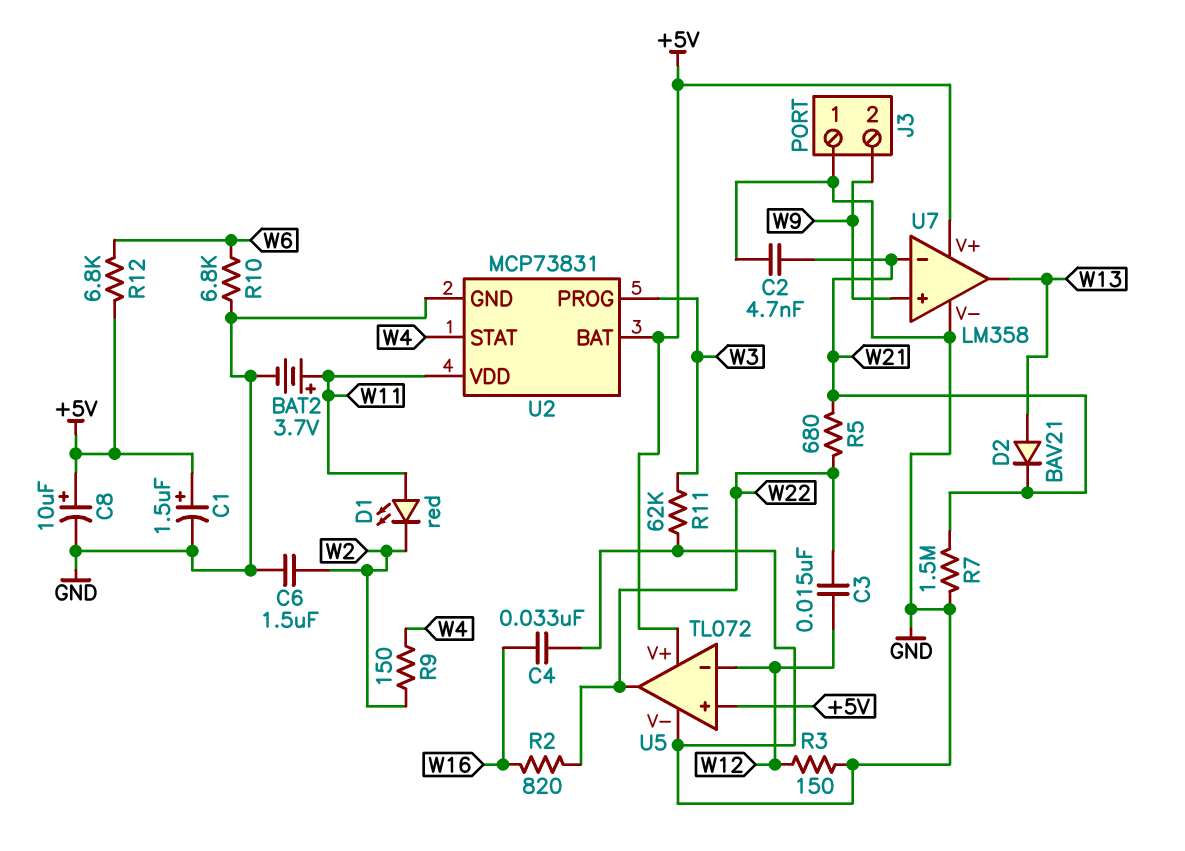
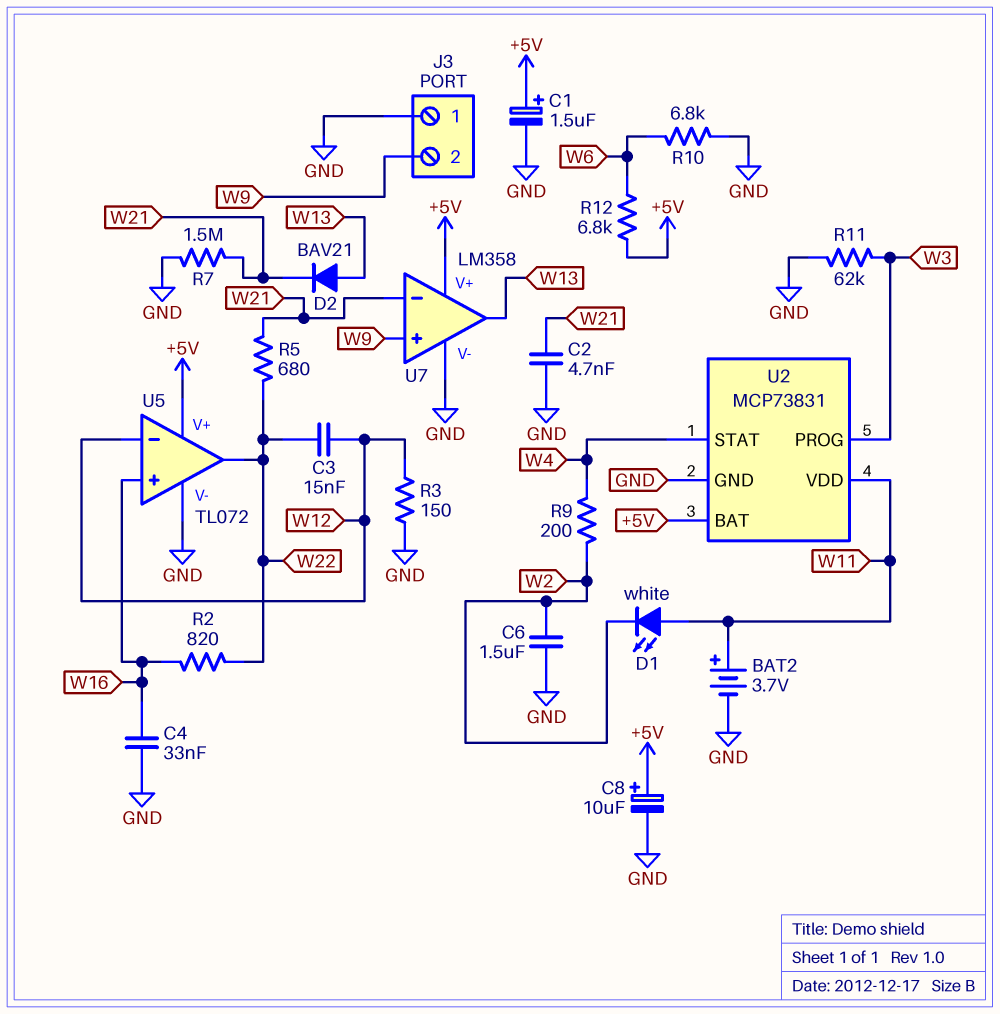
D1: LED red (A W11, K W2) -> LED white (A W11, K W2)
R9: 150 (W2, W4) -> 200 (W2, W4)
U5 pin in+: +5V -> W16

